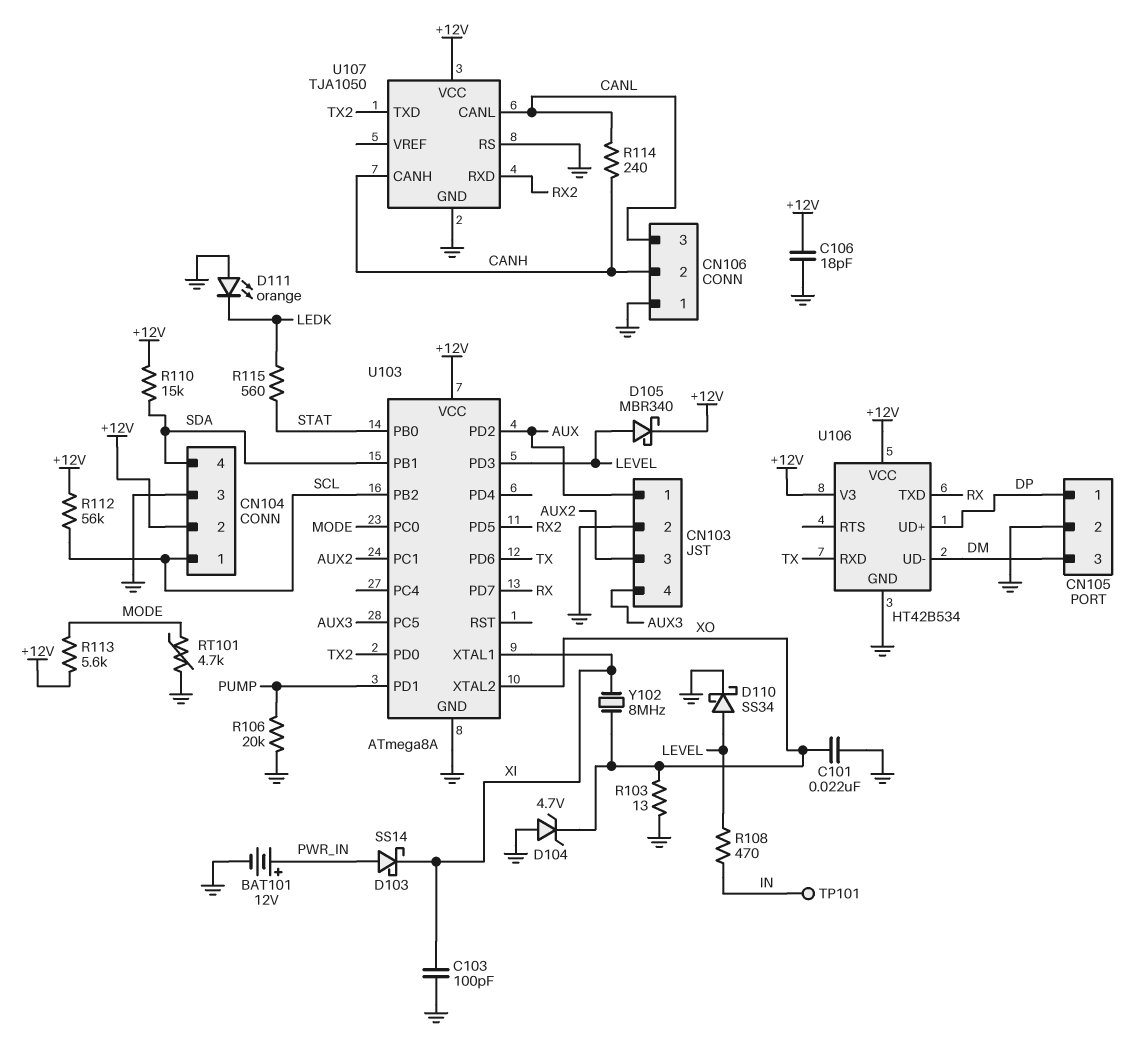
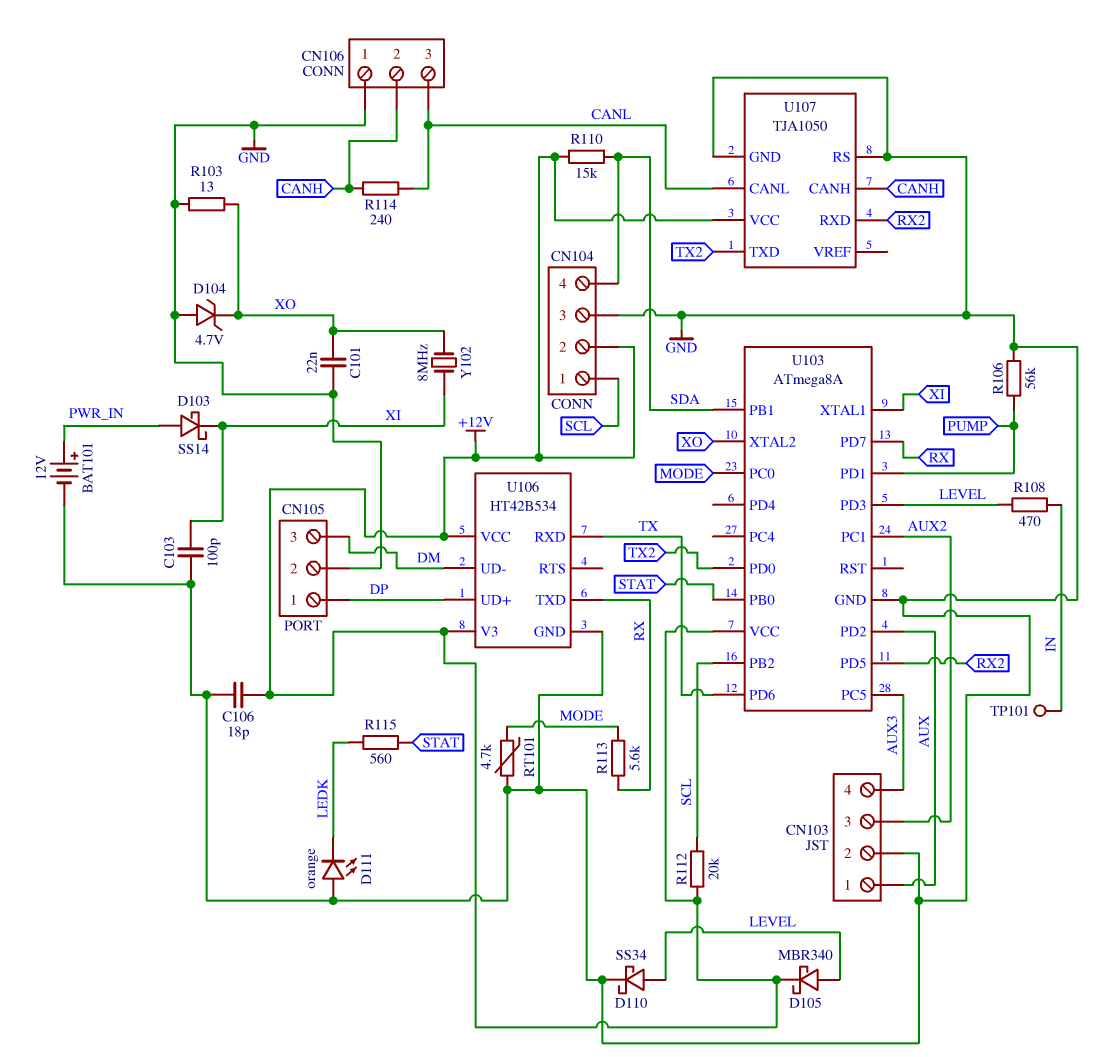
R106: 20k (GND, PUMP) -> 56k (GND, PUMP)
R112: 56k (+12V, SCL) -> 20k (+12V, SCL)
R113: 5.6k (+12V, MODE) -> 5.6k (MODE, RX)

